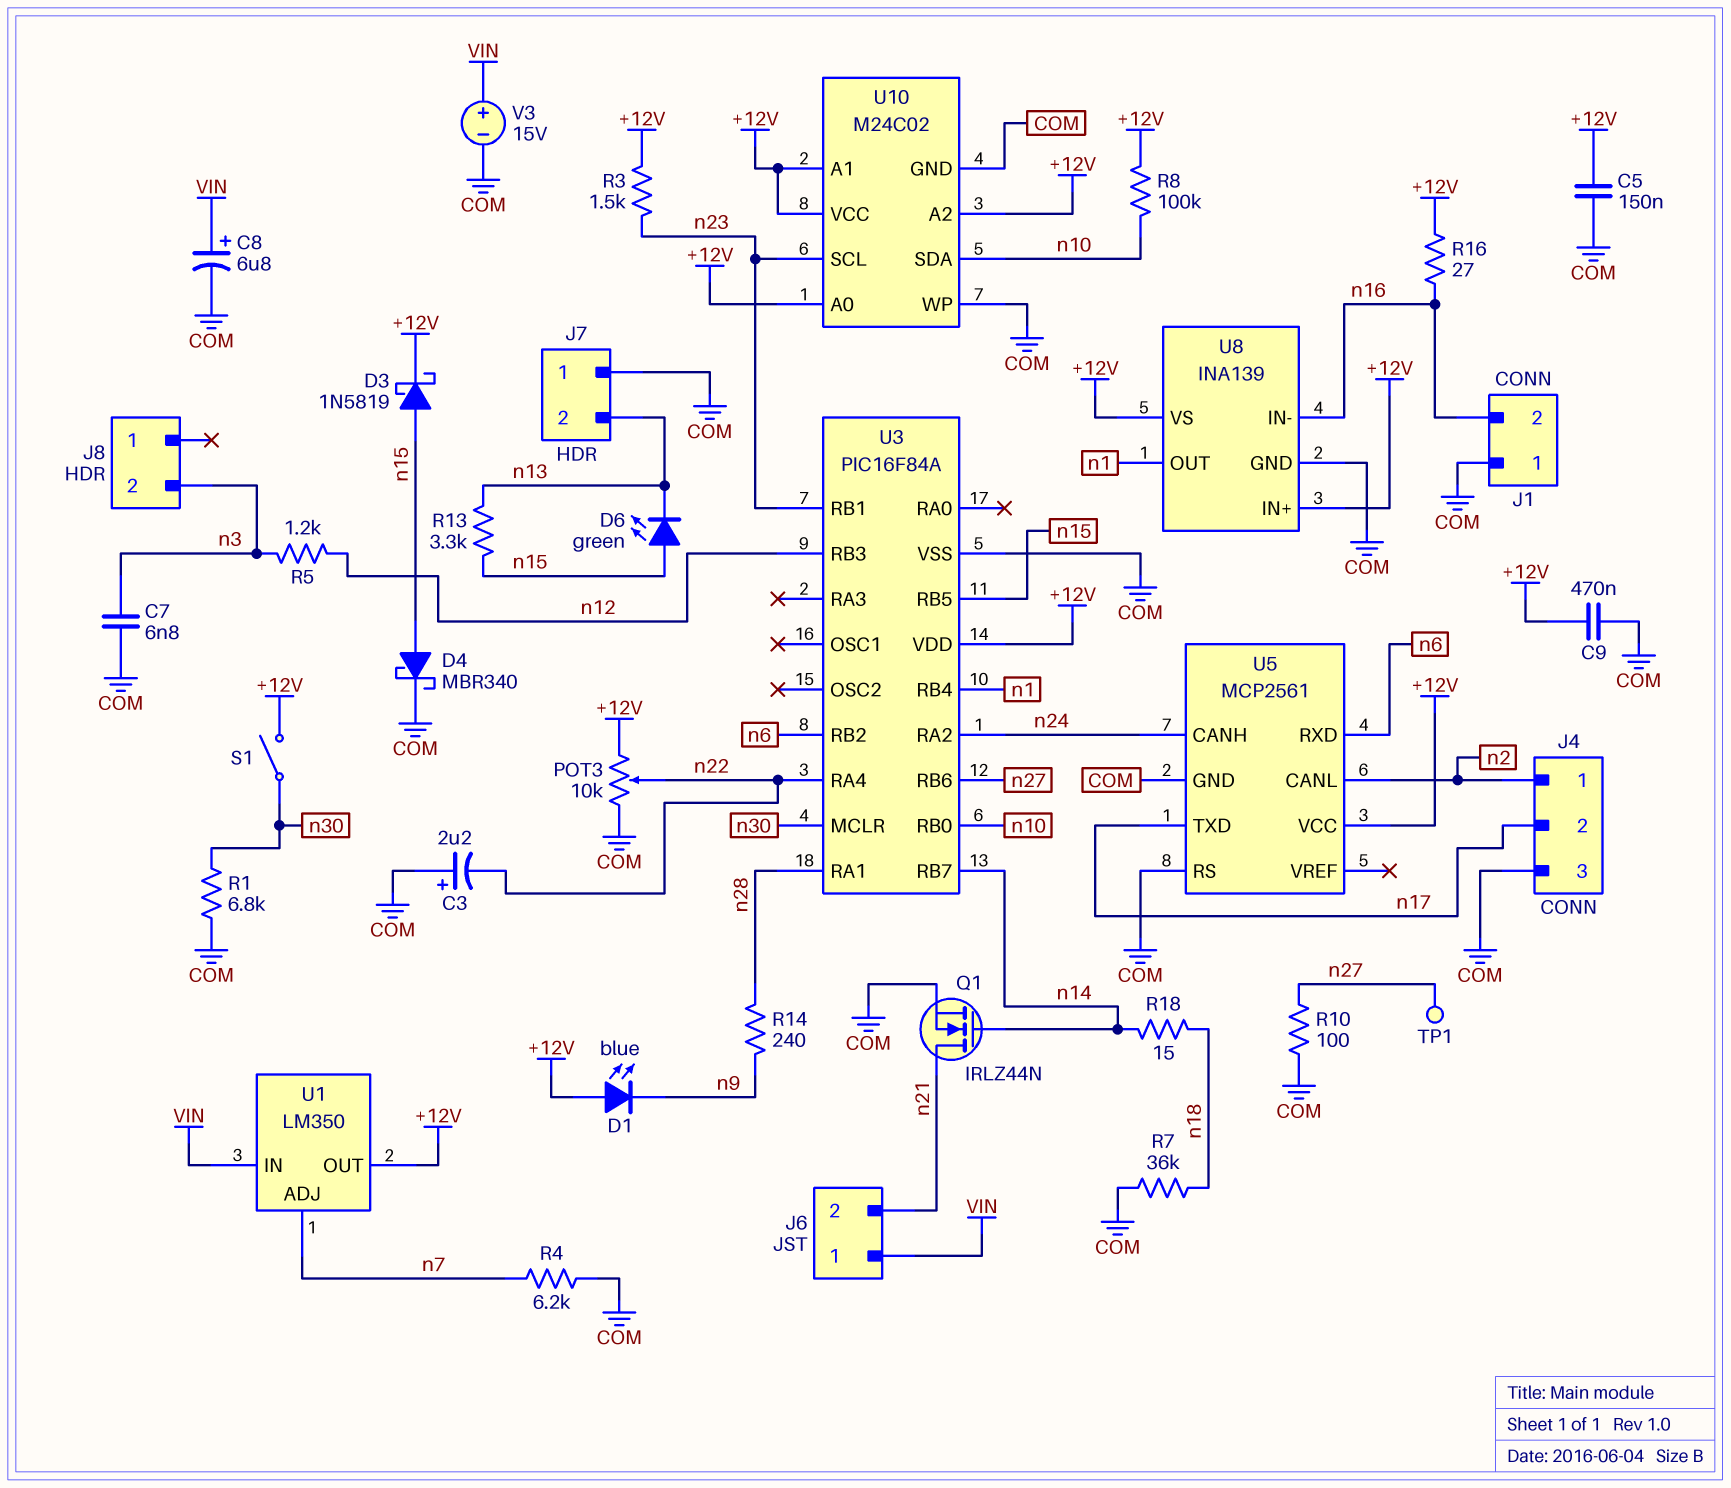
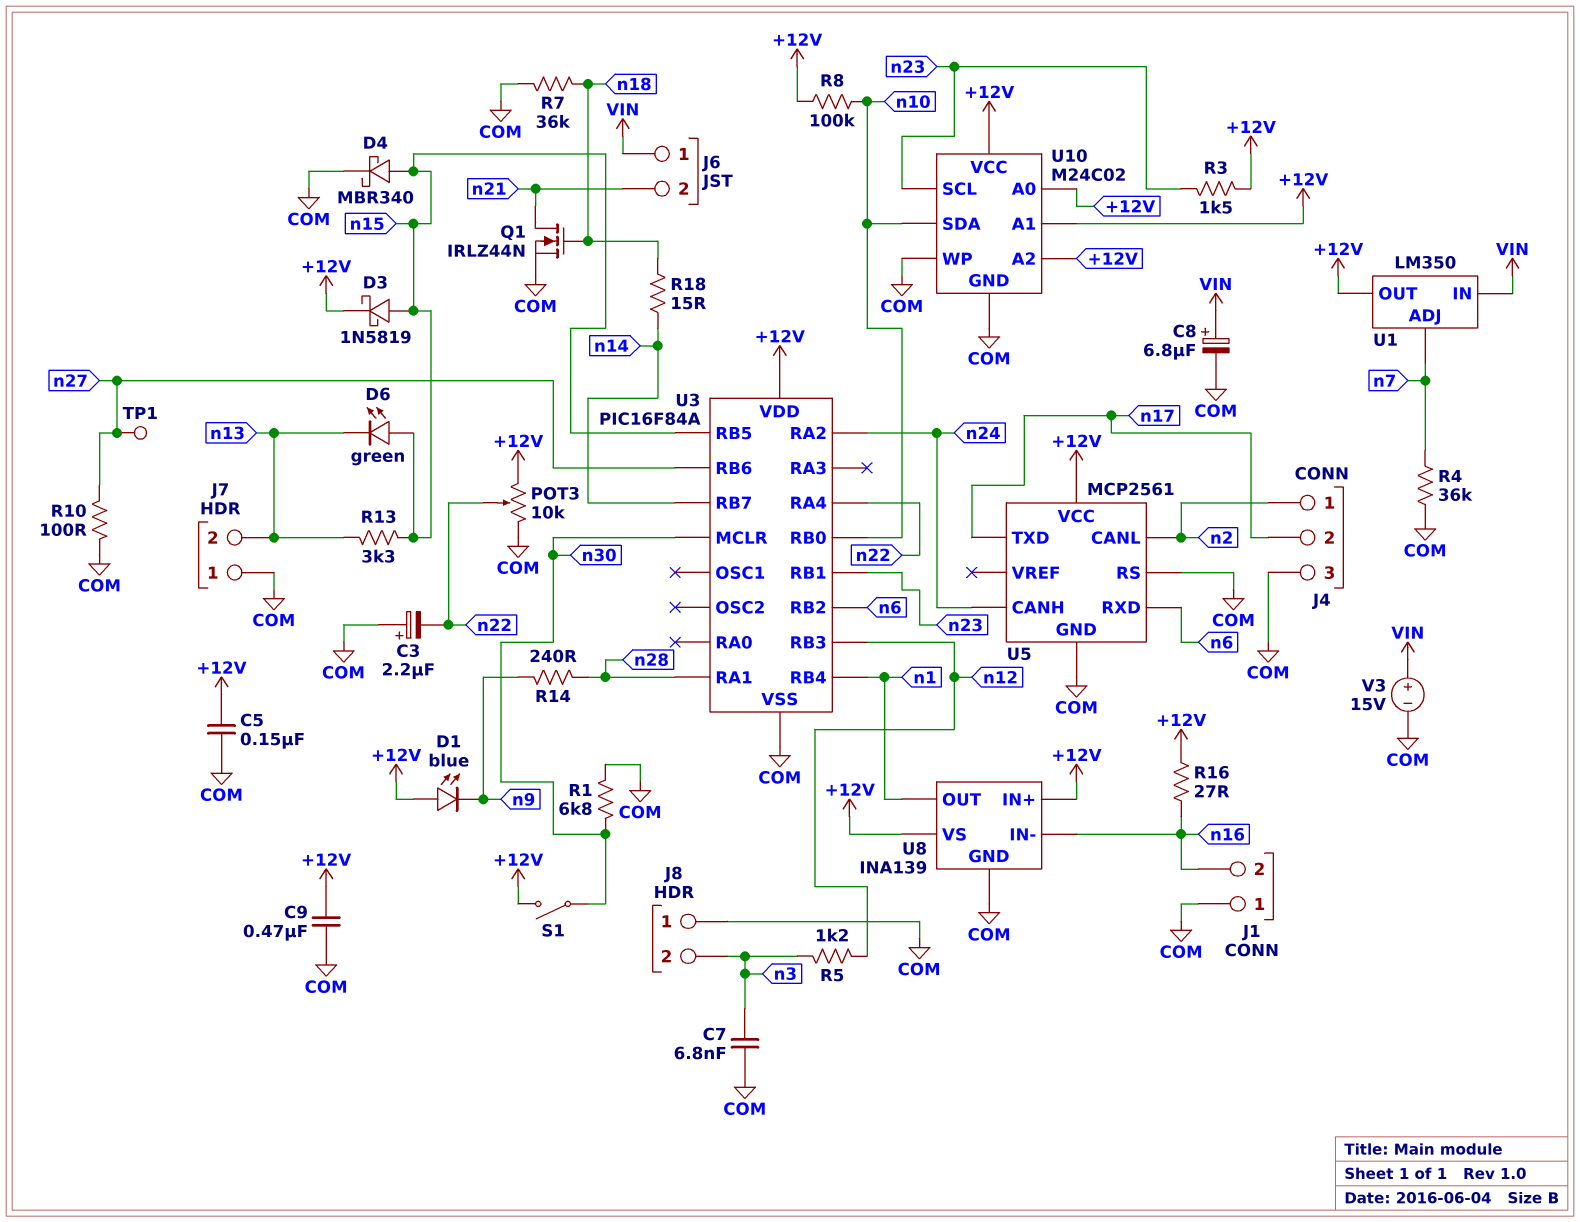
J8 pin 1: none -> COM
Q1: NMOS IRLZ44N (G n14, D n21, S COM) -> NMOS IRLZ44N (G n18, D n21, S COM)
R4: 6.2k (COM, n7) -> 36k (COM, n7)

